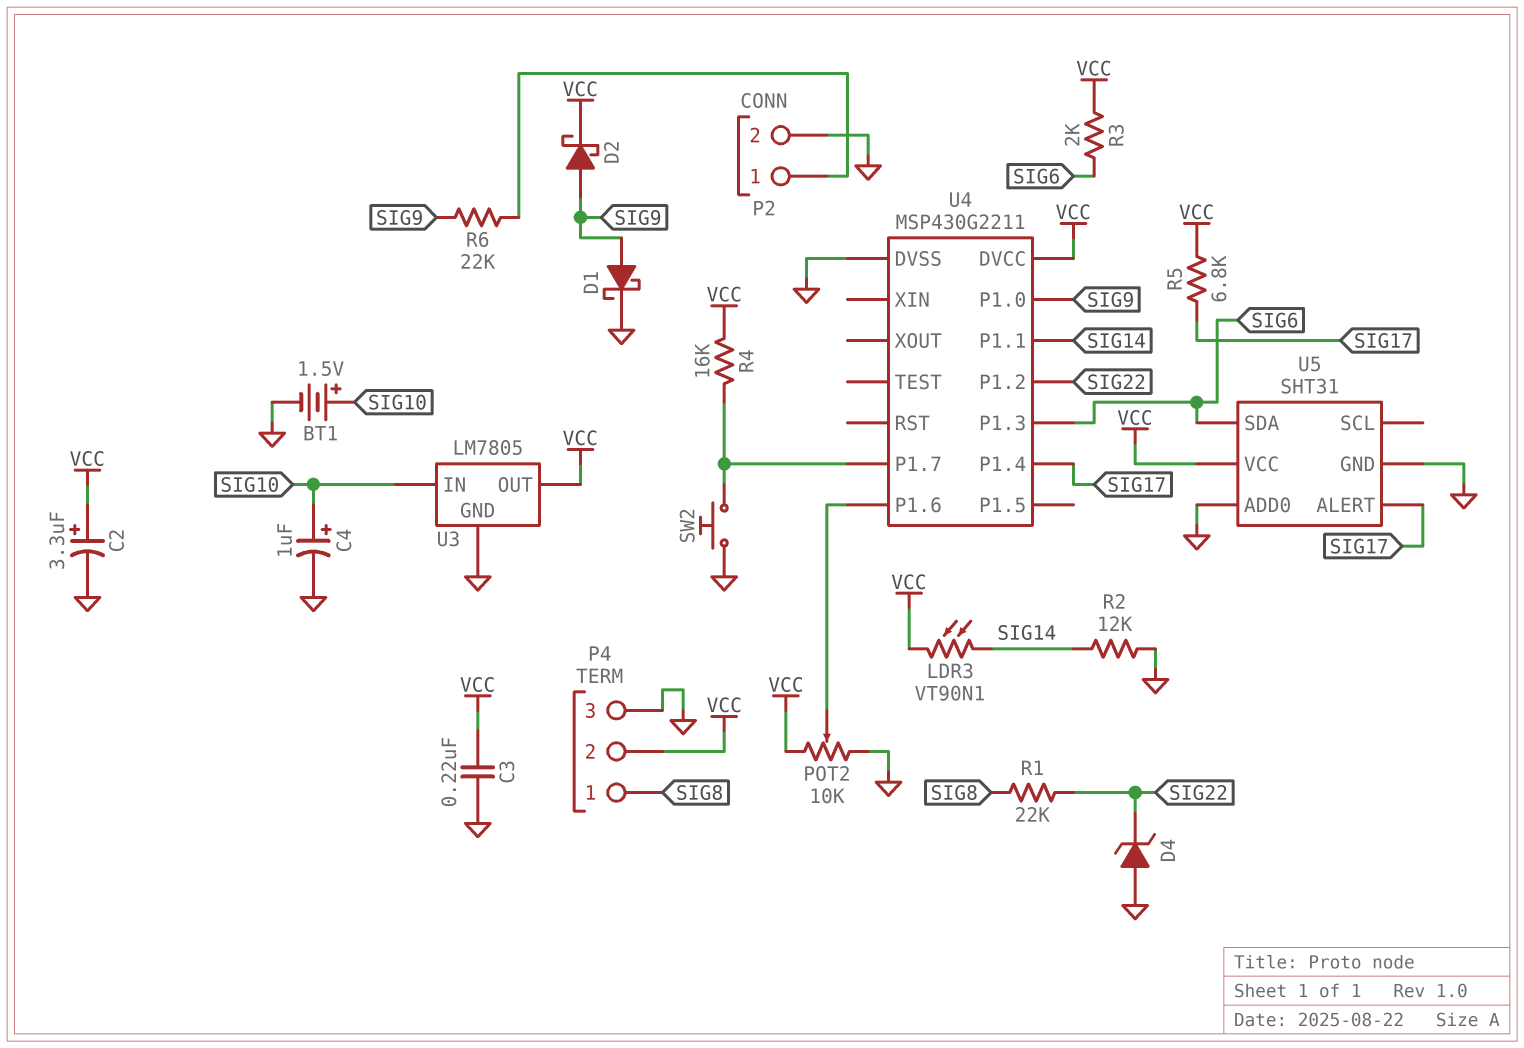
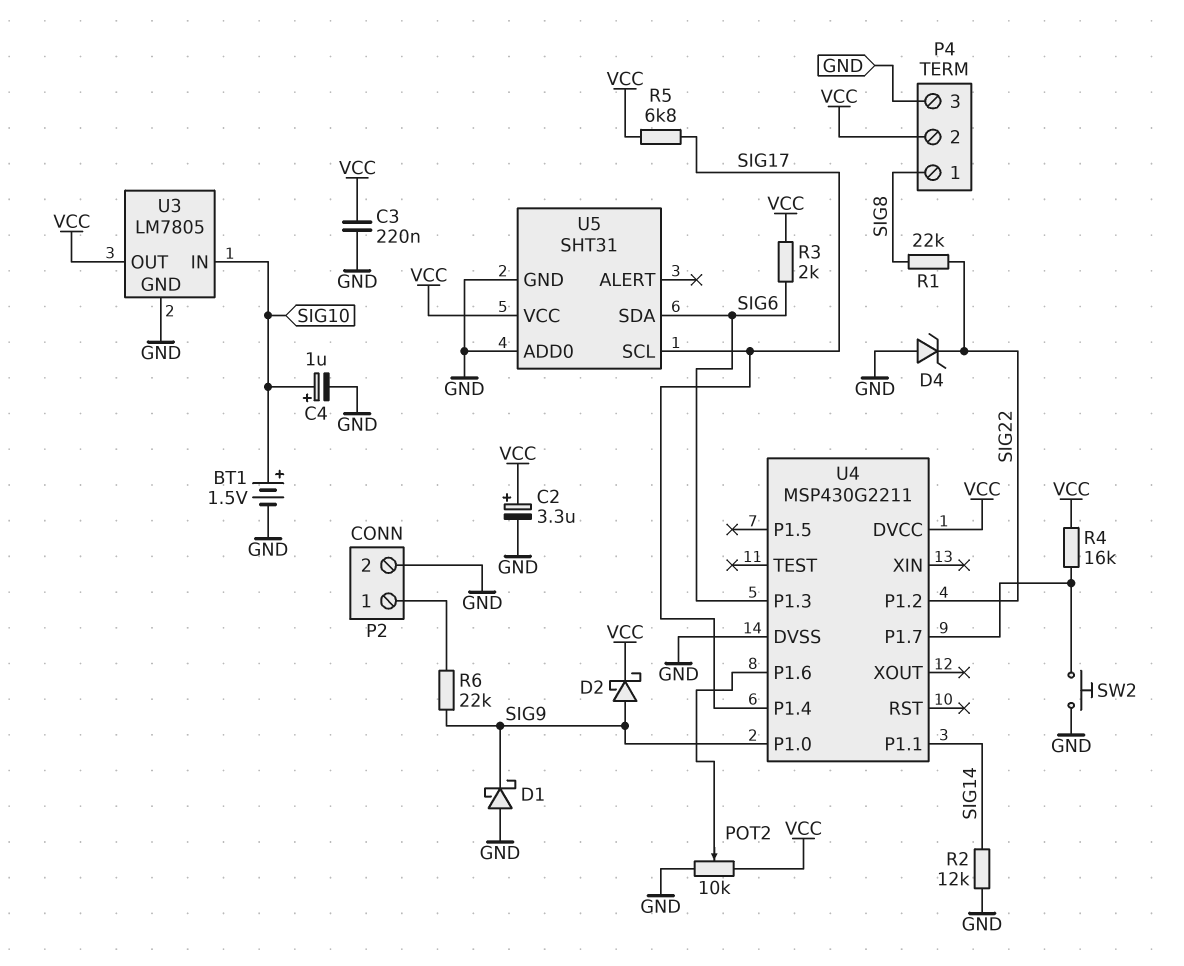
D1: schottky (A SIG9, K GND) -> schottky (A GND, K SIG9)
LDR3: VT90N1 (SIG14, VCC) -> none
U5 pin ALERT: SIG17 -> none
U5 pin SCL: none -> SIG17

